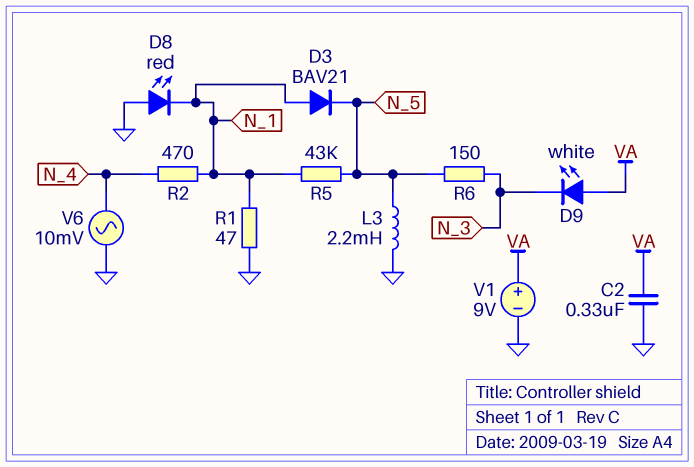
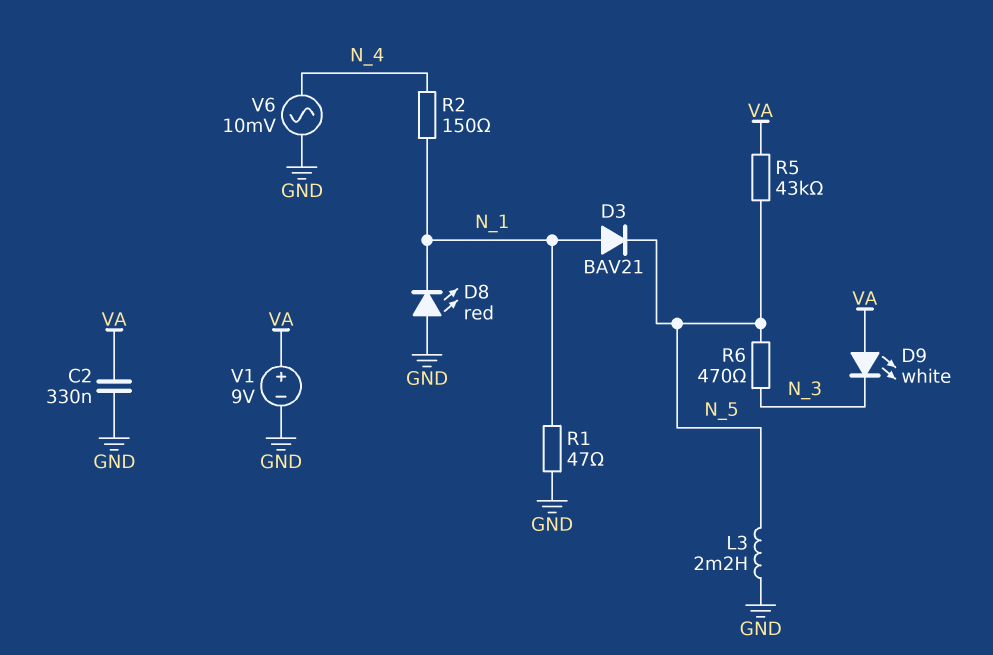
R2: 470 (N_1, N_4) -> 150 (N_1, N_4)
R5: 43k (N_1, N_5) -> 43k (N_5, VA)
R6: 150 (N_3, N_5) -> 470 (N_3, N_5)

